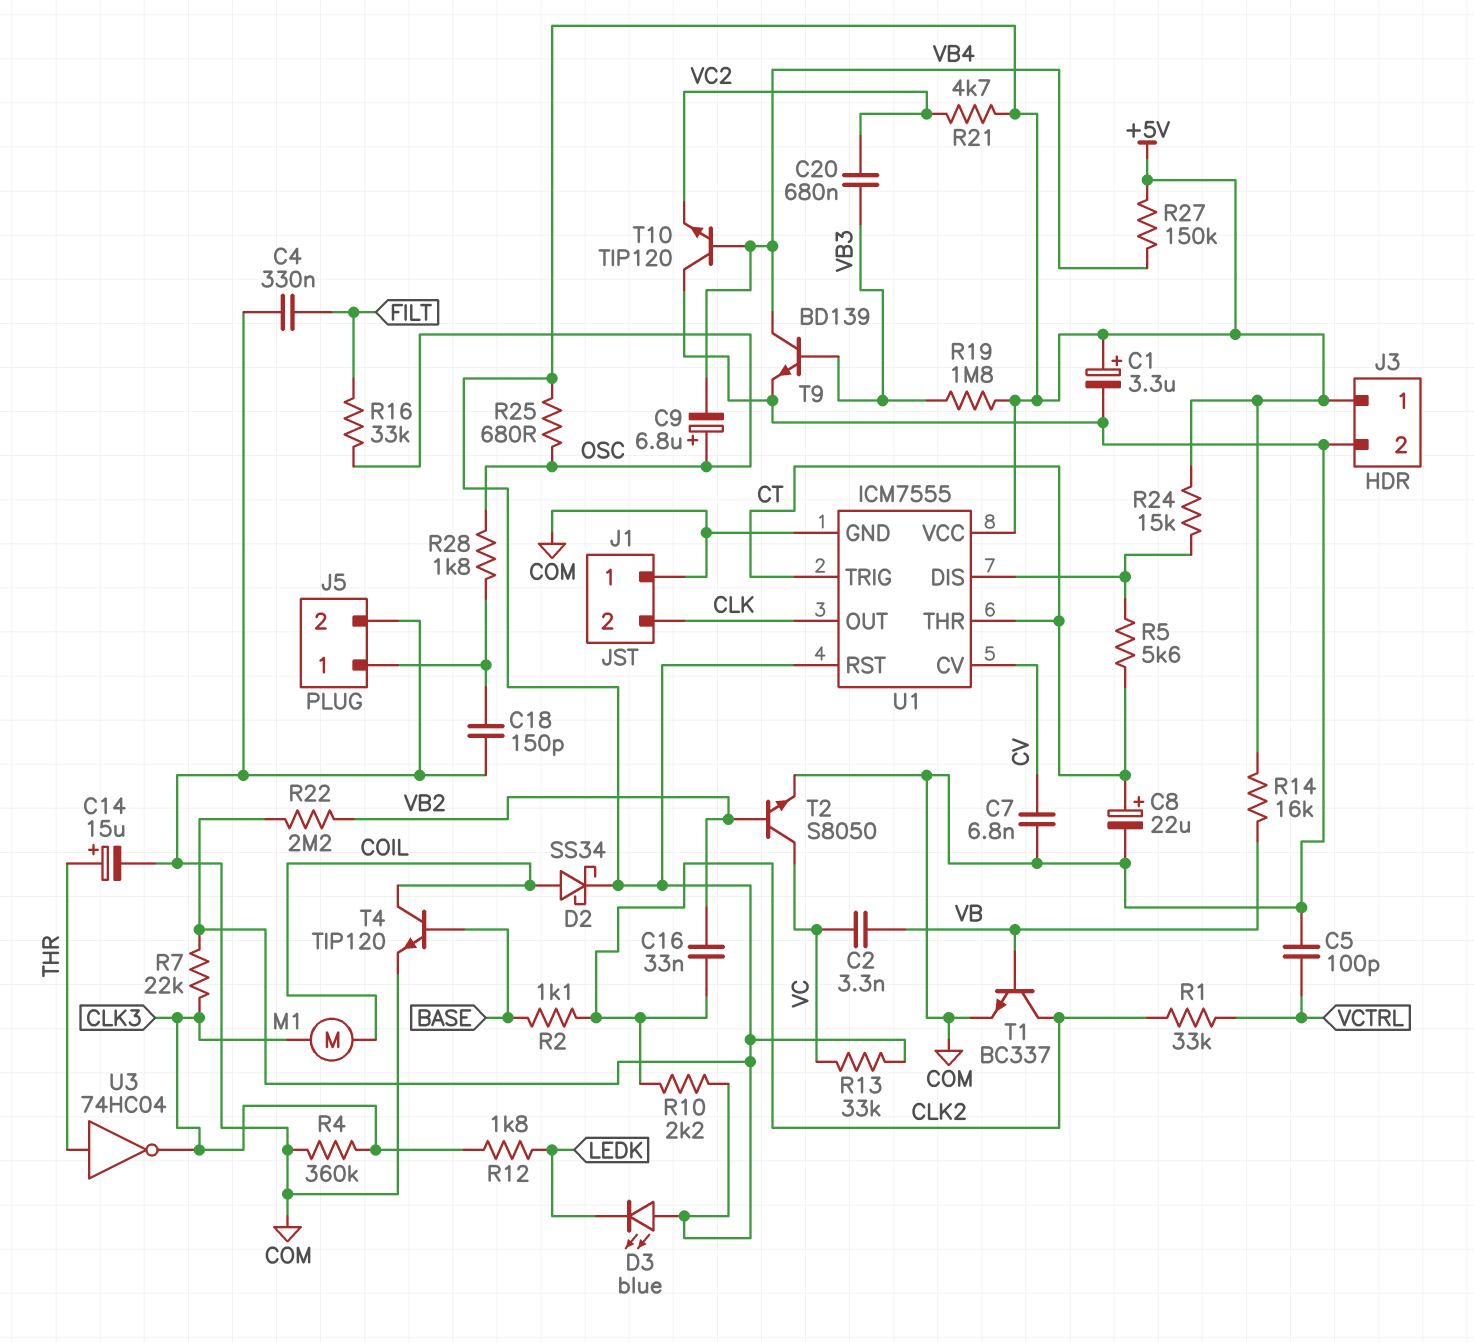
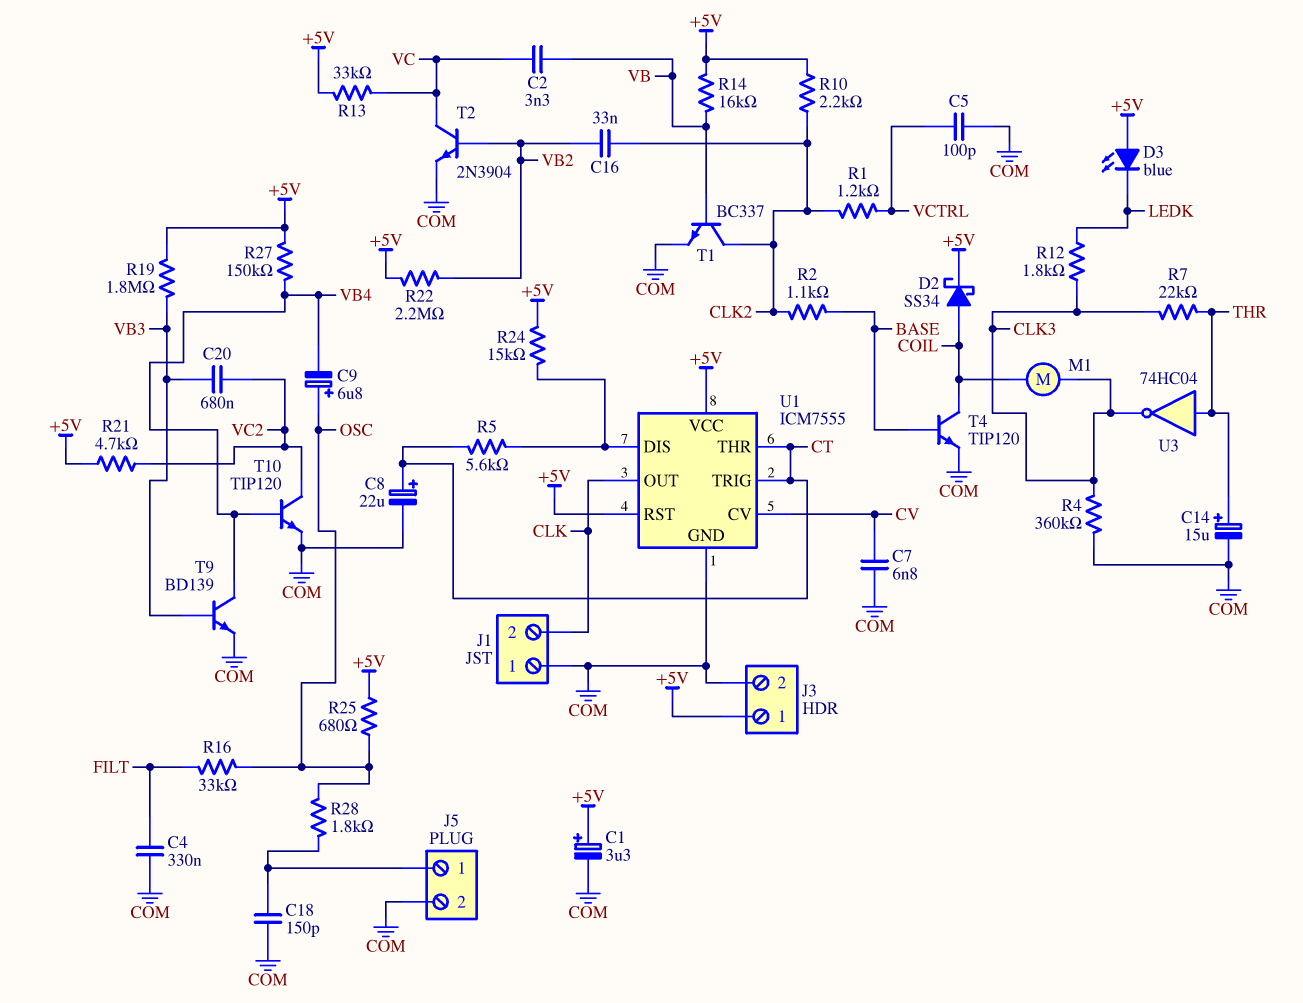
R1: 33k (CLK2, VCTRL) -> 1.2k (CLK2, VCTRL)
R7: 22k (+5V, CLK3) -> 22k (CLK3, THR)
T2: NPN S8050 (B VB2, C VC, E COM) -> NPN 2N3904 (B VB2, C VC, E COM)
T10: NPN TIP120 (B VB4, C COM, E VC2) -> NPN TIP120 (B VB4, C VC2, E COM)

